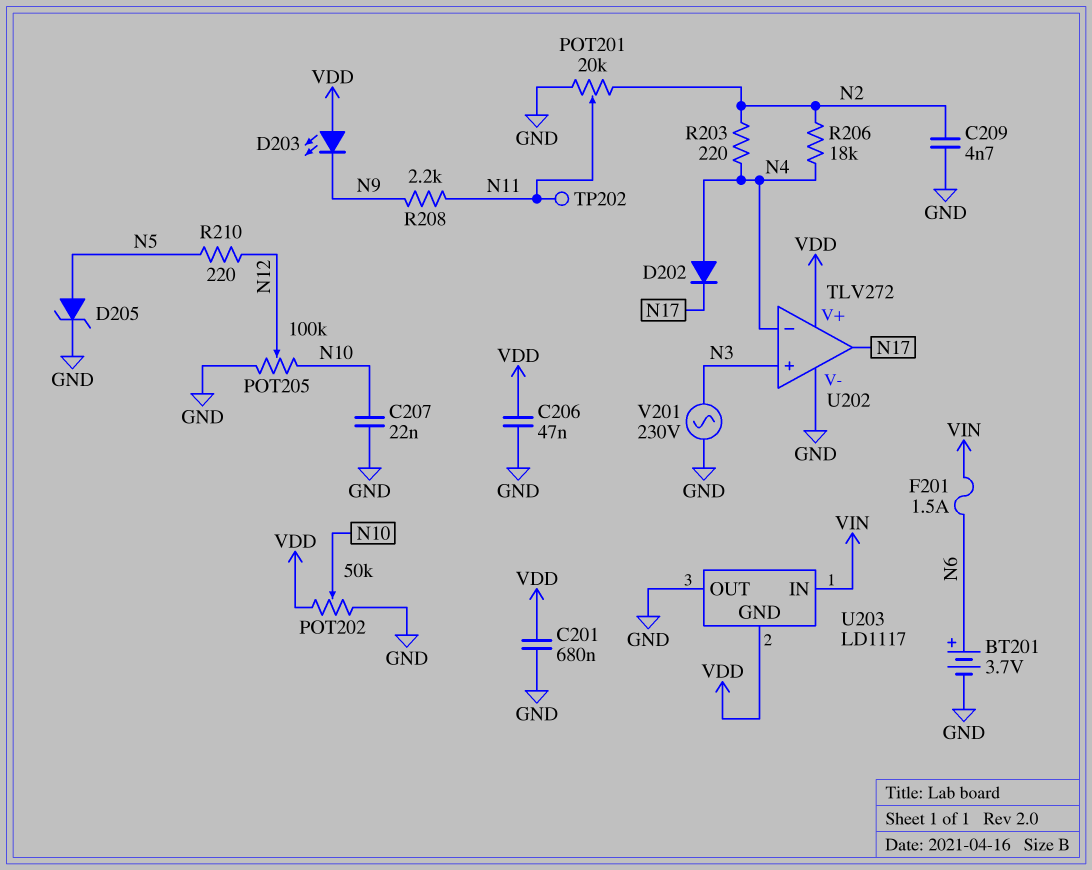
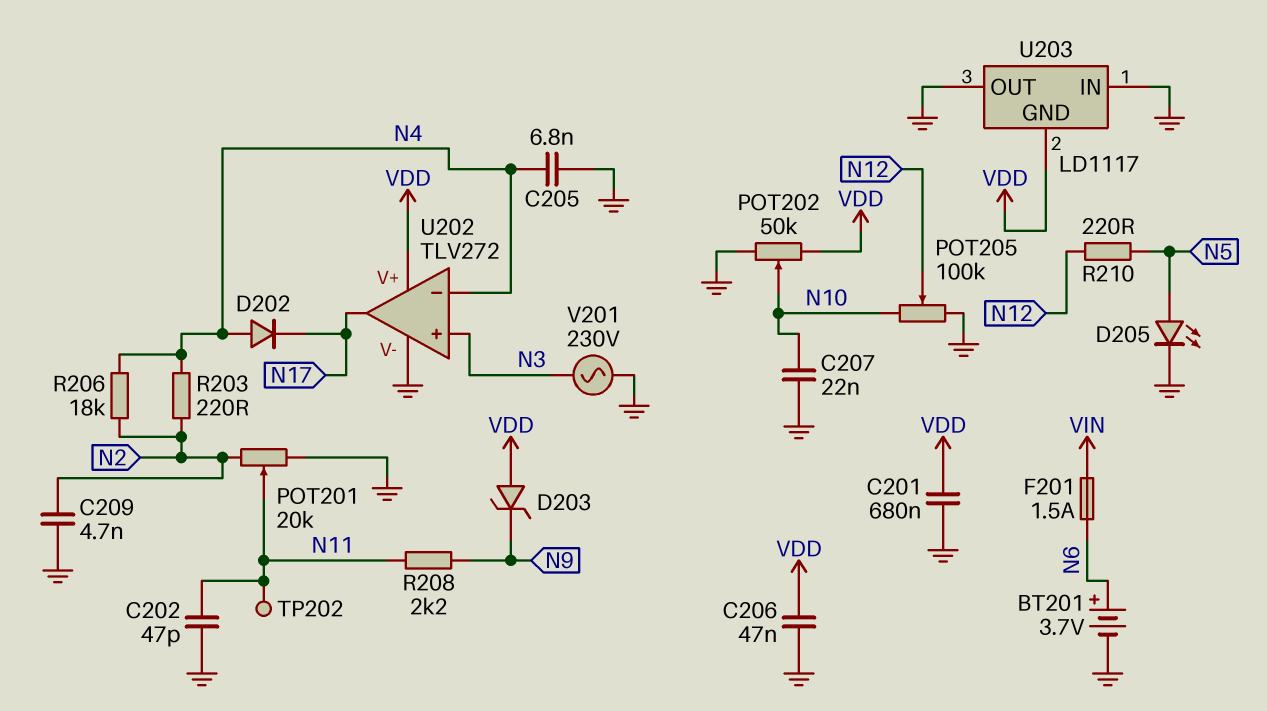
C202: none -> 47pF (GND, N11)
C205: none -> 6.8nF (GND, N4)
D203: LED (A VDD, K N9) -> zener (A VDD, K N9)
D205: zener (A N5, K GND) -> LED (A N5, K GND)
U203 pin IN: VIN -> GND

